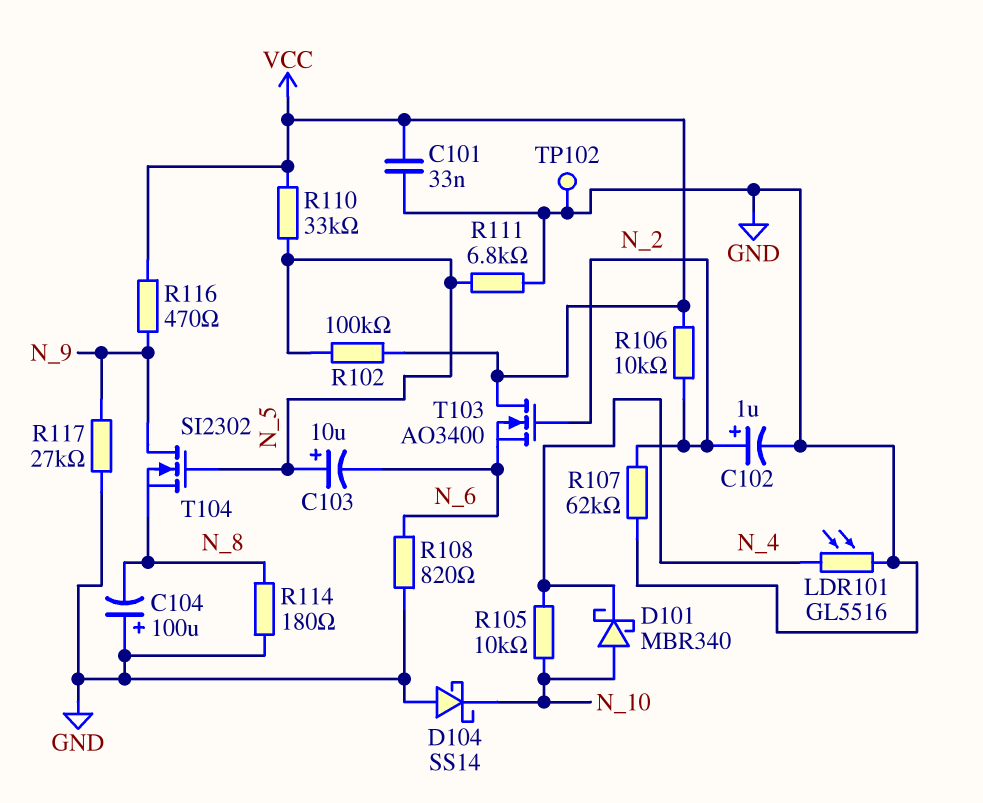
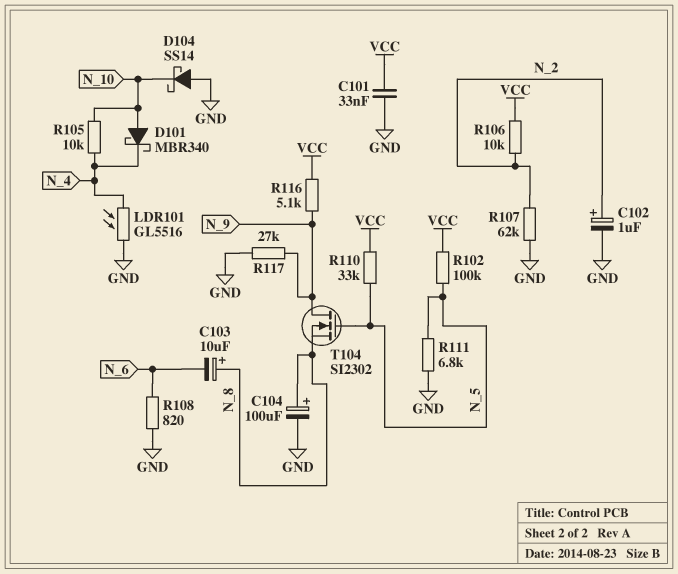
C103: 10uF (plus N_5, minus N_6) -> 10uF (plus N_8, minus N_6)
C104: 100uF (plus GND, minus N_8) -> 100uF (plus N_8, minus GND)
R114: 180 (GND, N_8) -> none
R116: 470 (N_9, VCC) -> 5.1k (N_9, VCC)
T103: NMOS AO3400 (G N_2, D VCC, S N_6) -> none
TP102: test point (GND) -> none

